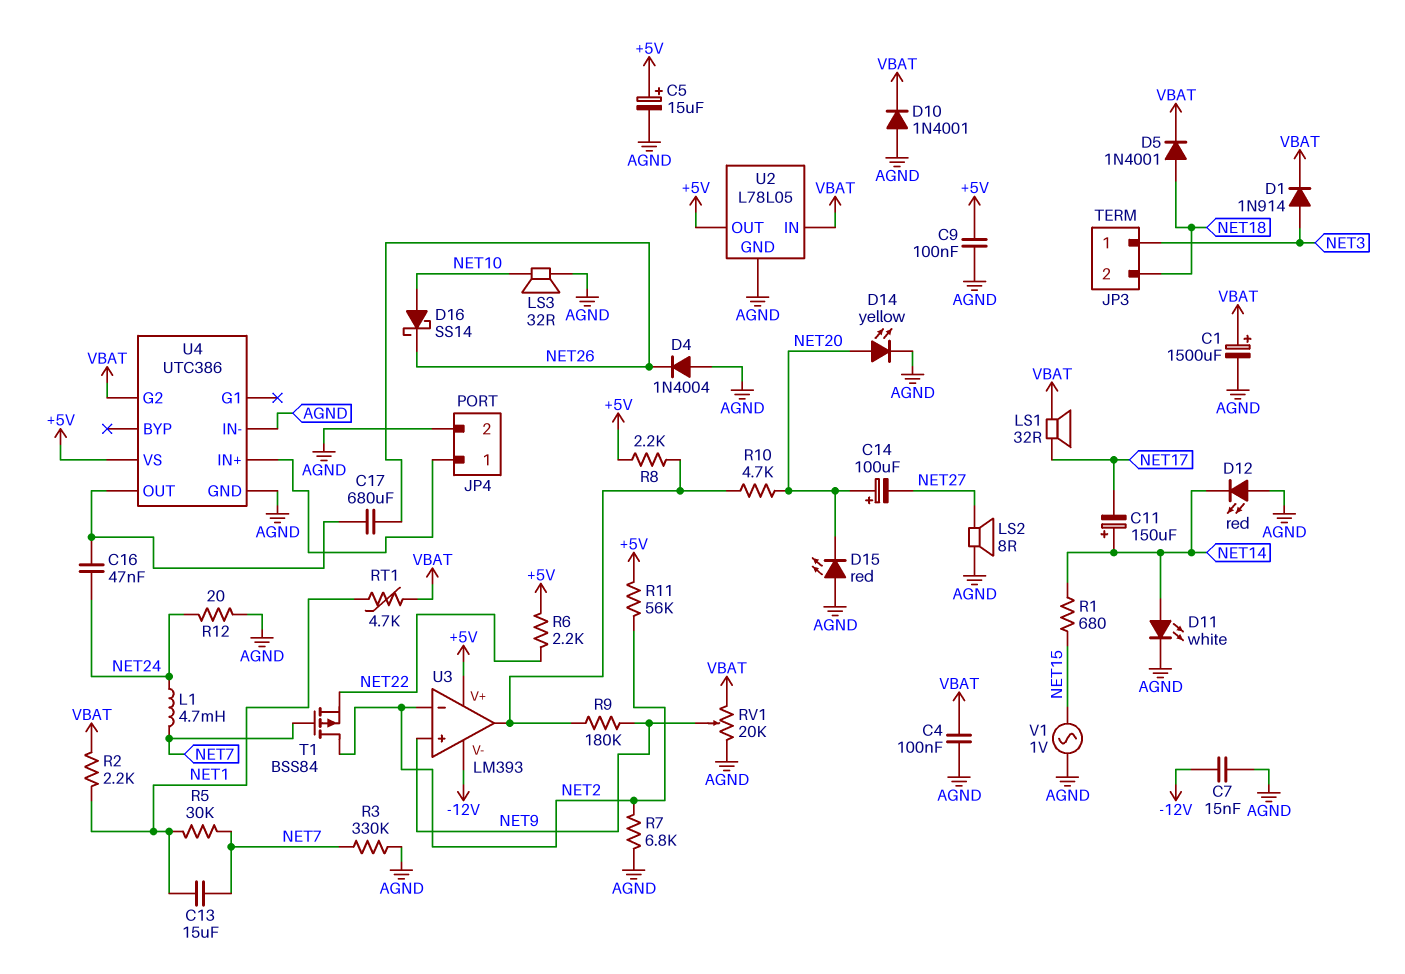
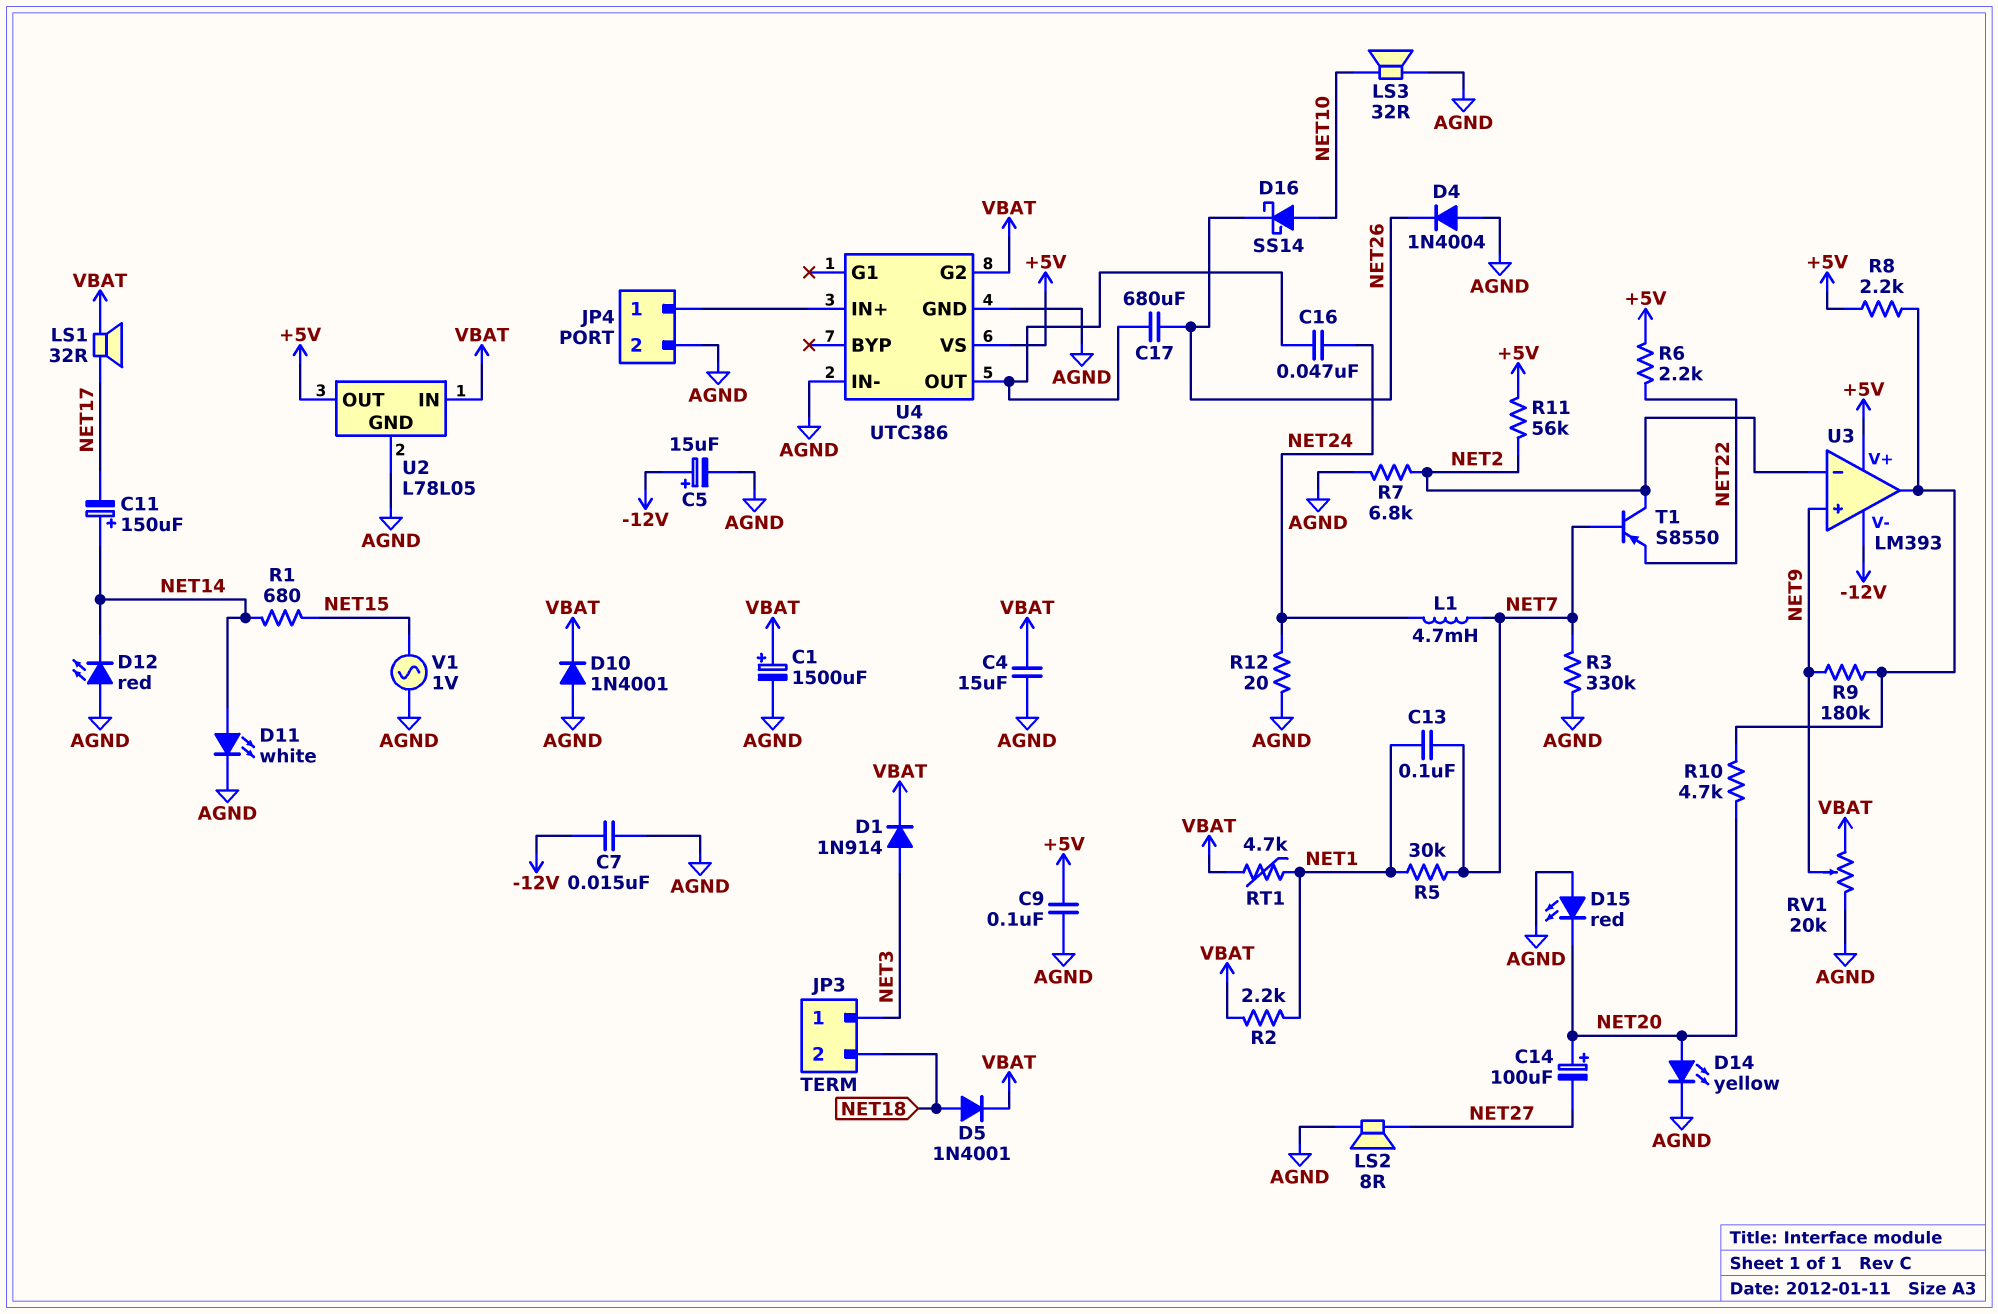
C4: 100nF (AGND, VBAT) -> 15uF (AGND, VBAT)
C5: 15uF (plus +5V, minus AGND) -> 15uF (plus -12V, minus AGND)
C13: 15uF (NET1, NET7) -> 100nF (NET1, NET7)
T1: PMOS BSS84 (G NET7, D NET2, S NET22) -> PNP S8550 (B NET7, C NET2, E NET22)

